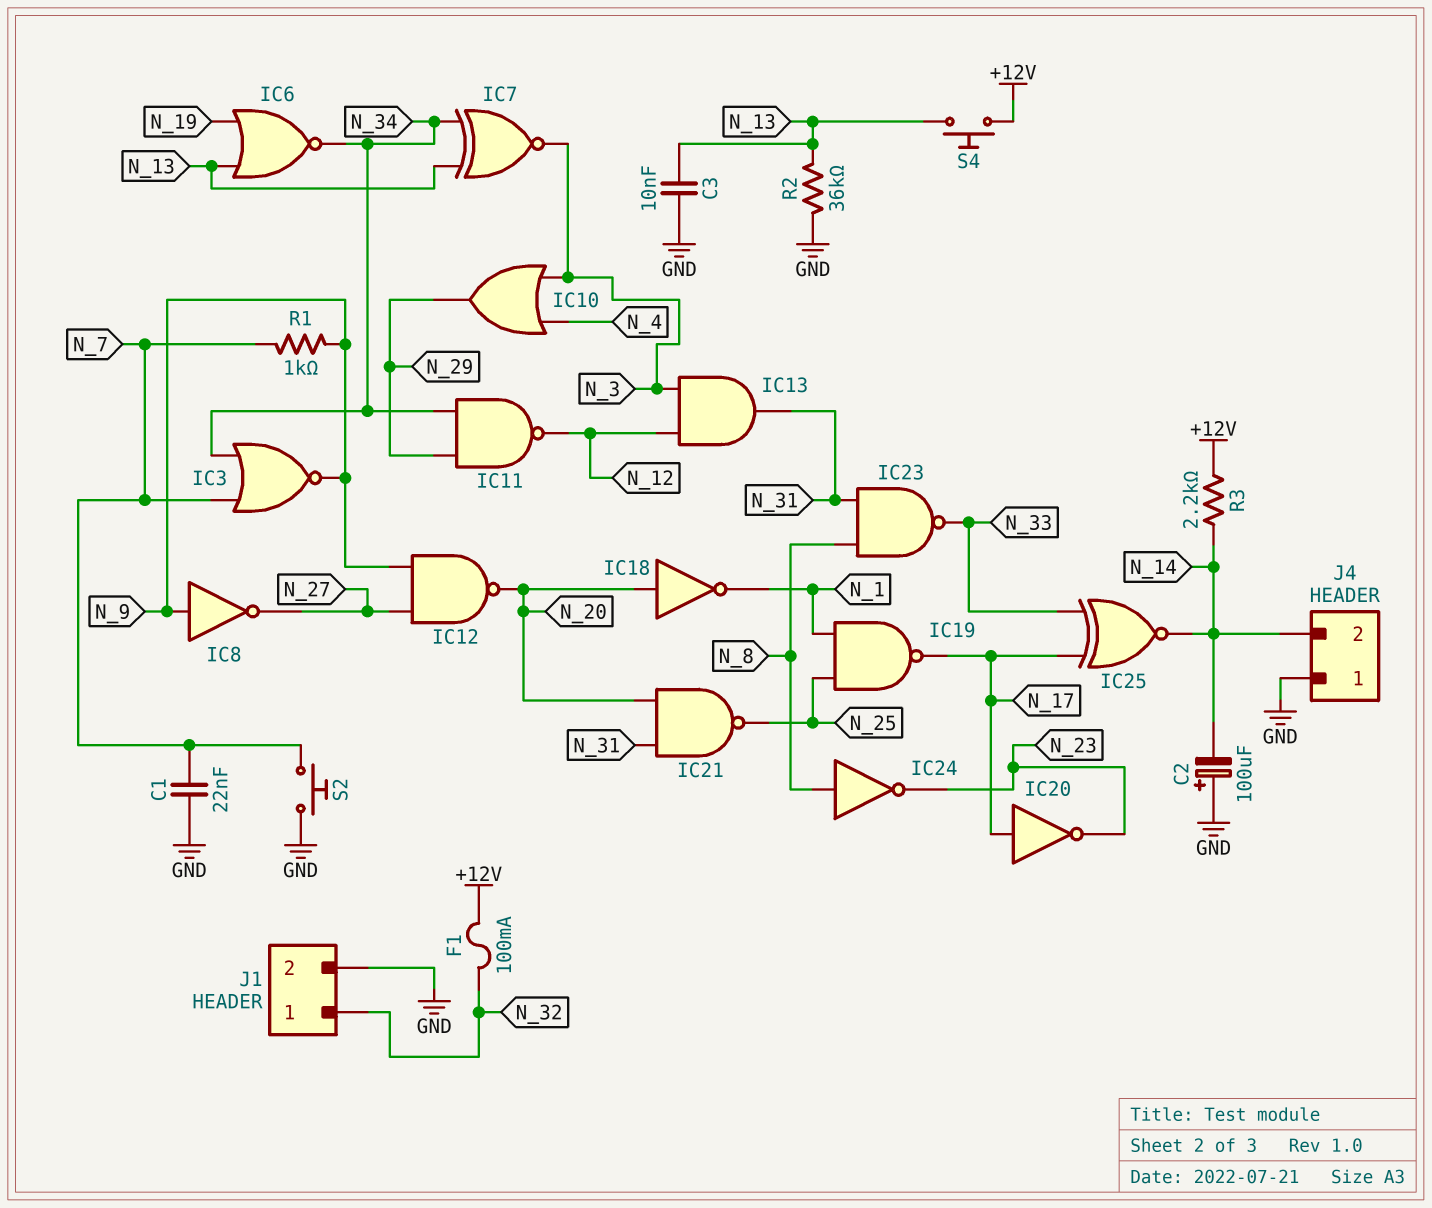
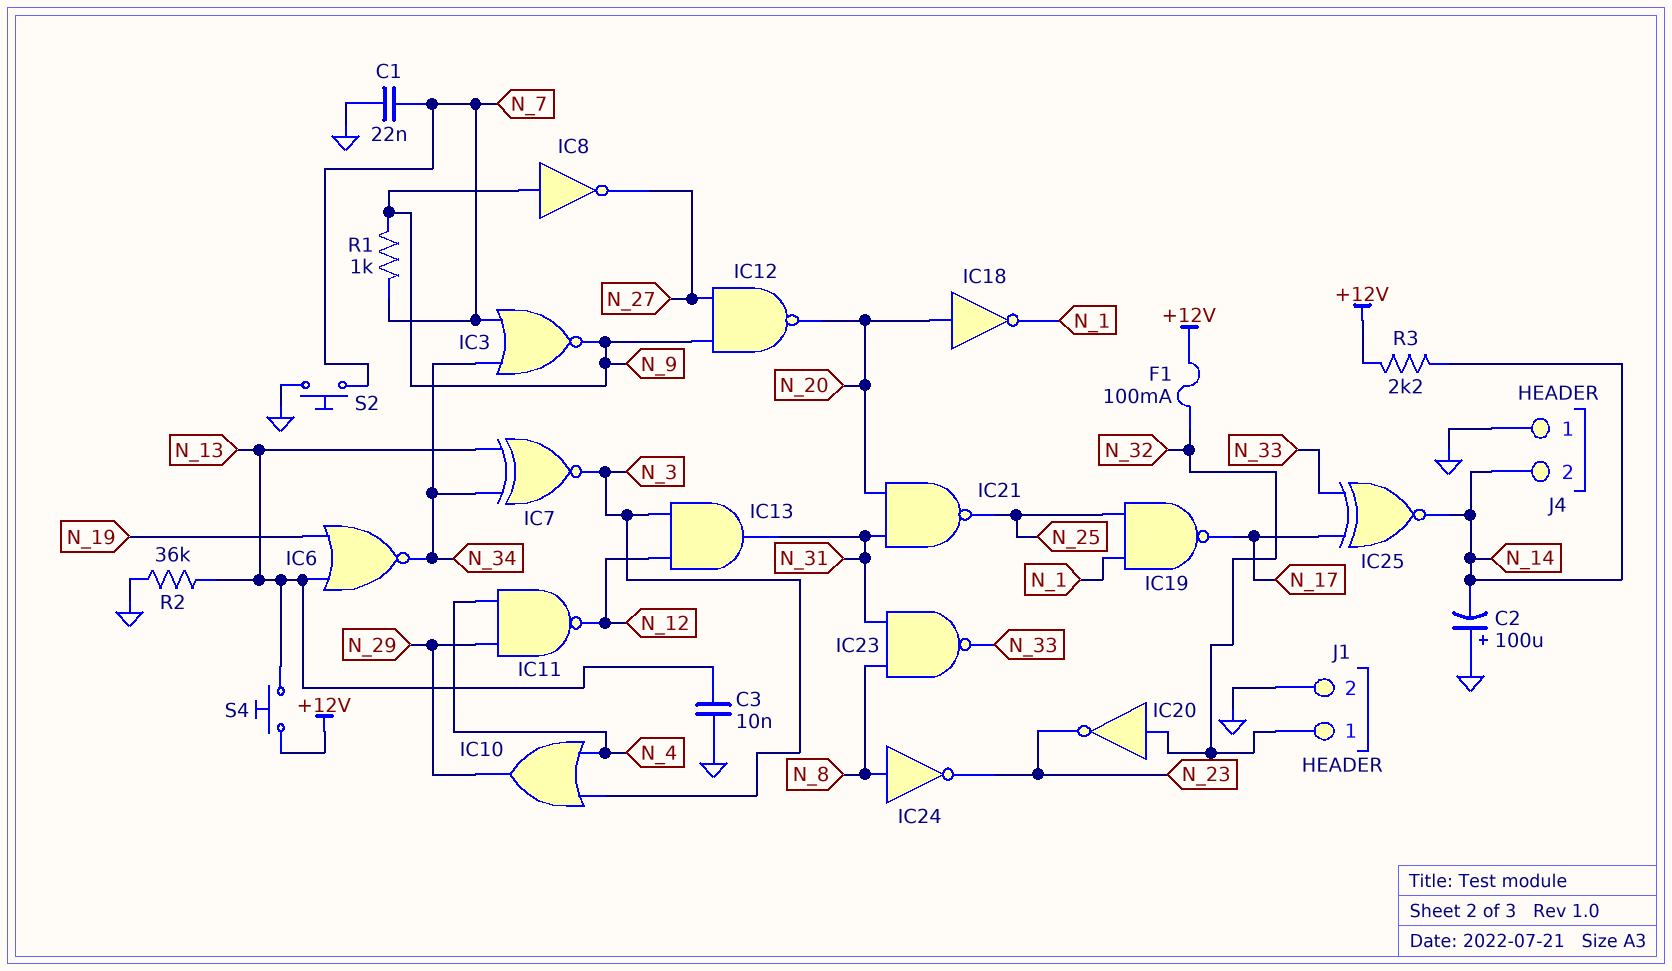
IC11: NAND (in N_29, in N_34, out N_12) -> NAND (in N_4, in N_29, out N_12)
IC20: NOT (in N_17, out N_23) -> NOT (in N_32, out N_23)

